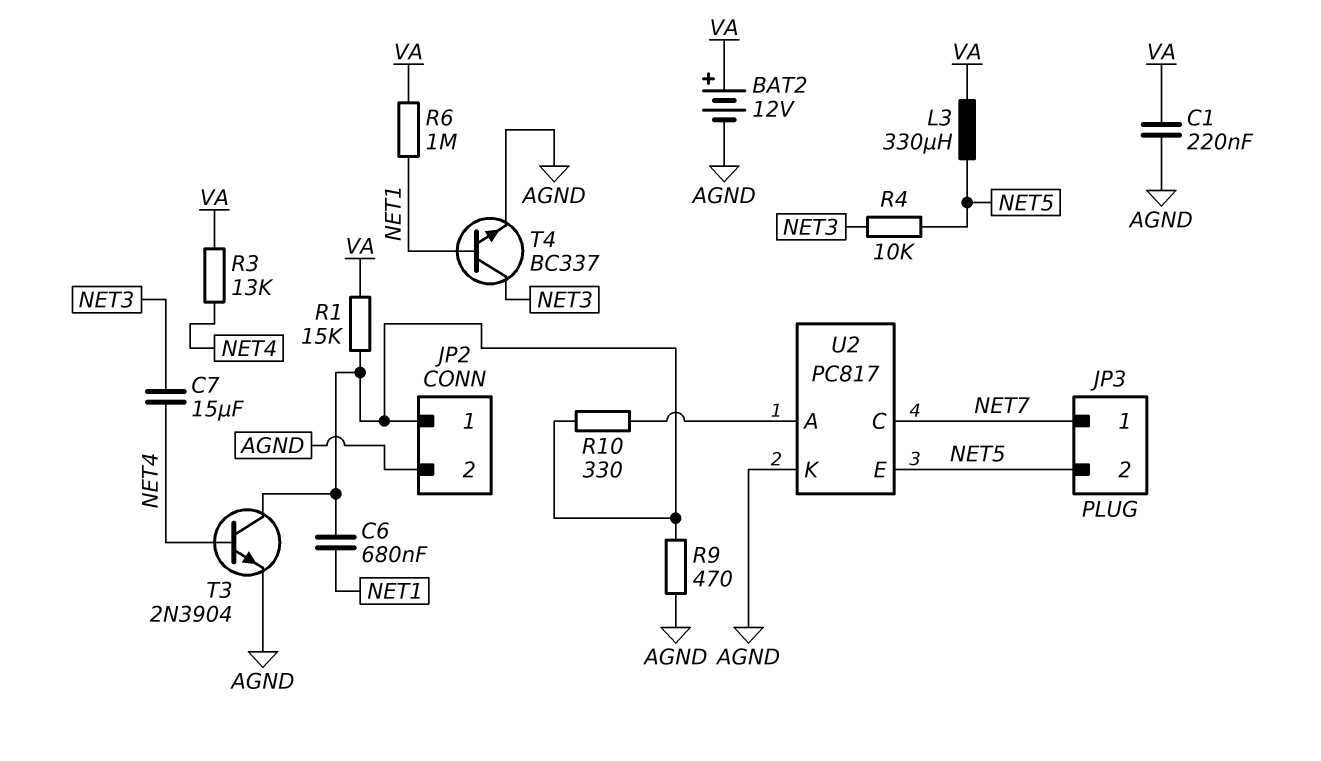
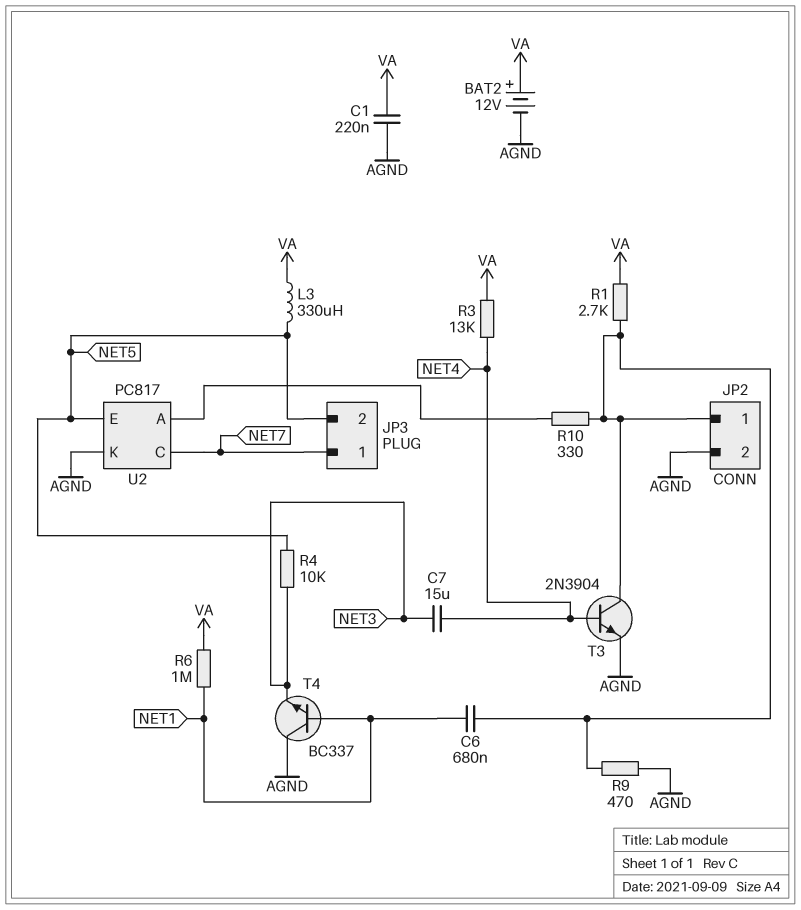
R1: 15k (JP2/1, VA) -> 2.7k (JP2/1, VA)
T4: NPN BC337 (B NET1, C NET3, E AGND) -> NPN BC337 (B NET1, C AGND, E NET3)

